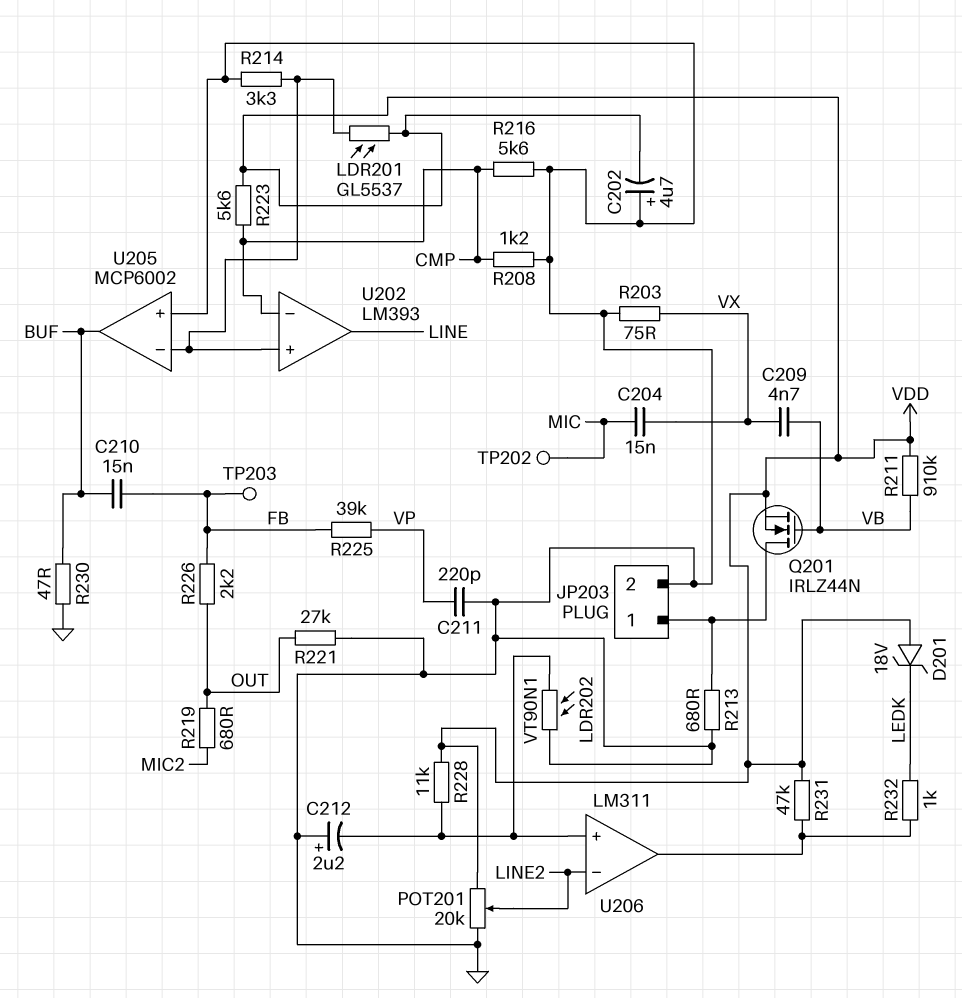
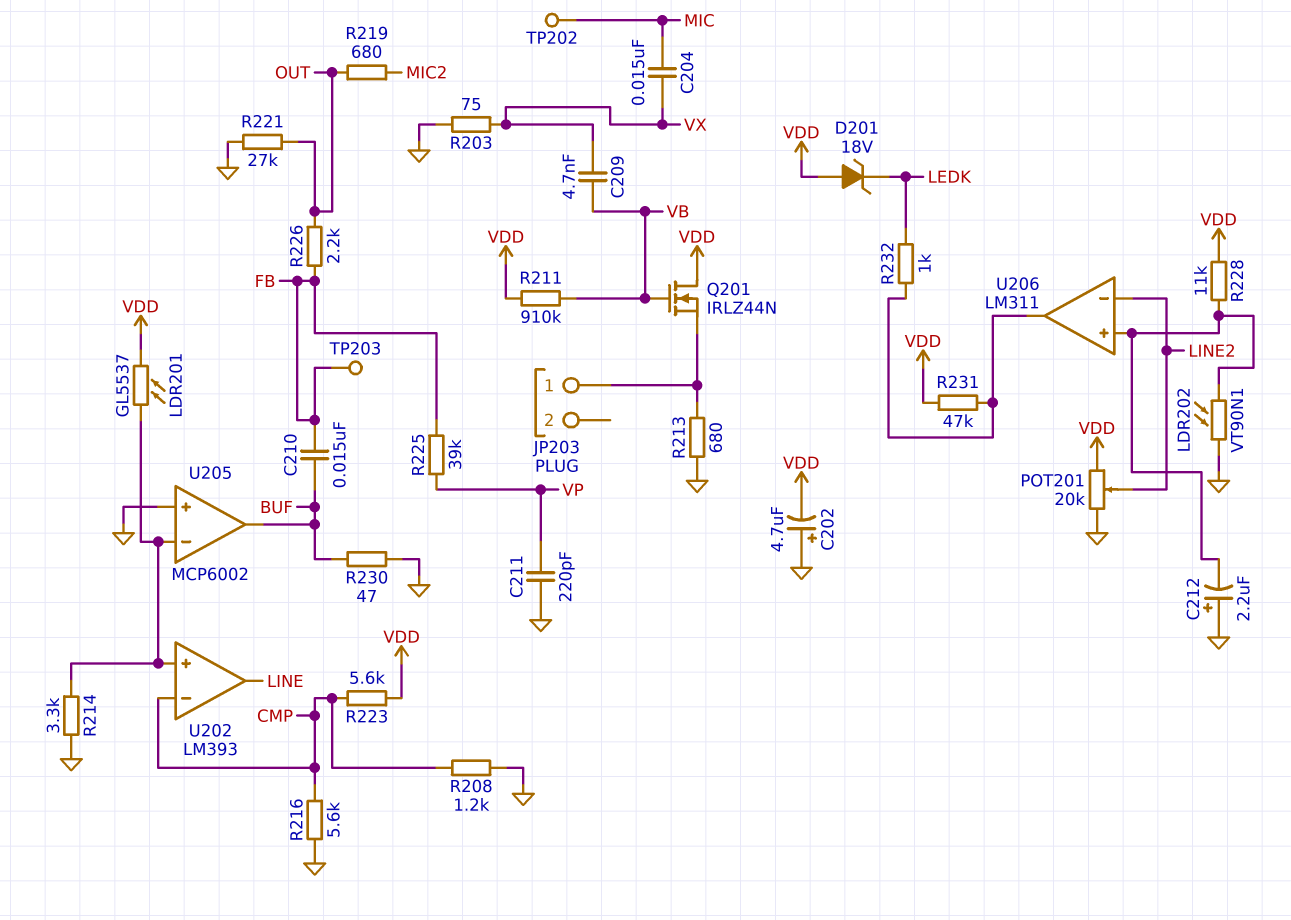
JP203 pin 2: GND -> none
Q201: NMOS IRLZ44N (G VB, D JP203/1, S VDD) -> NMOS IRLZ44N (G VB, D VDD, S JP203/1)

